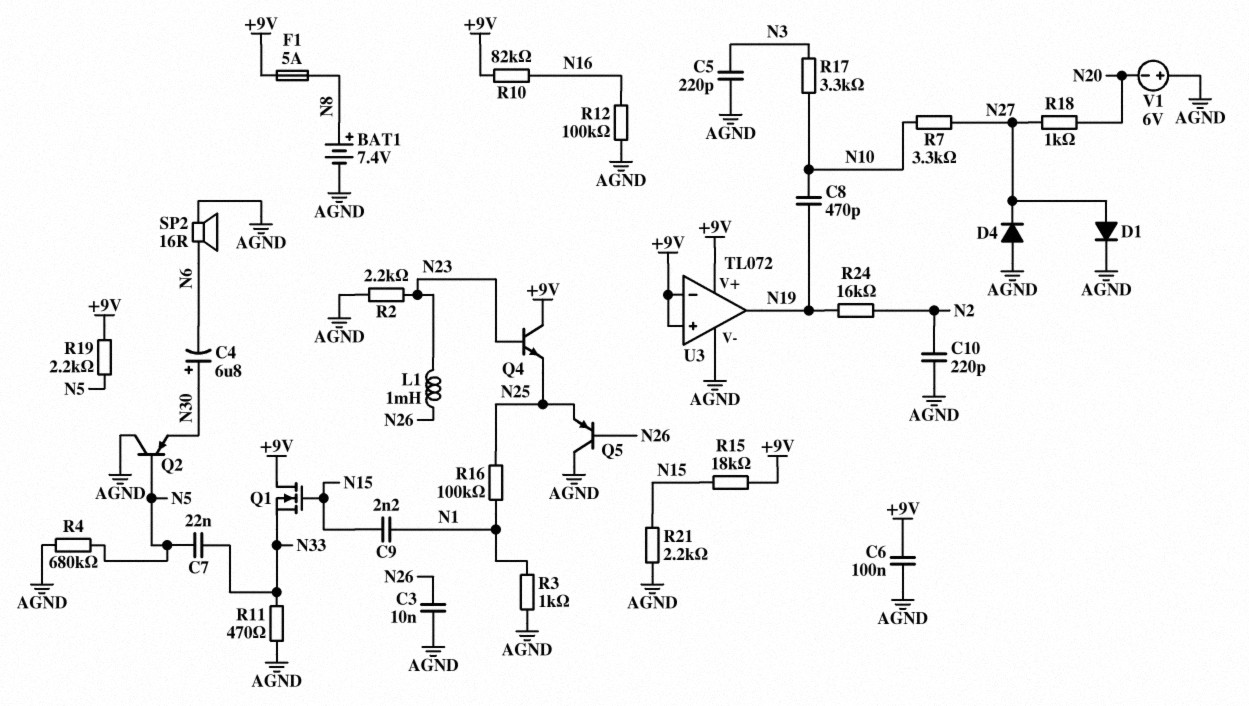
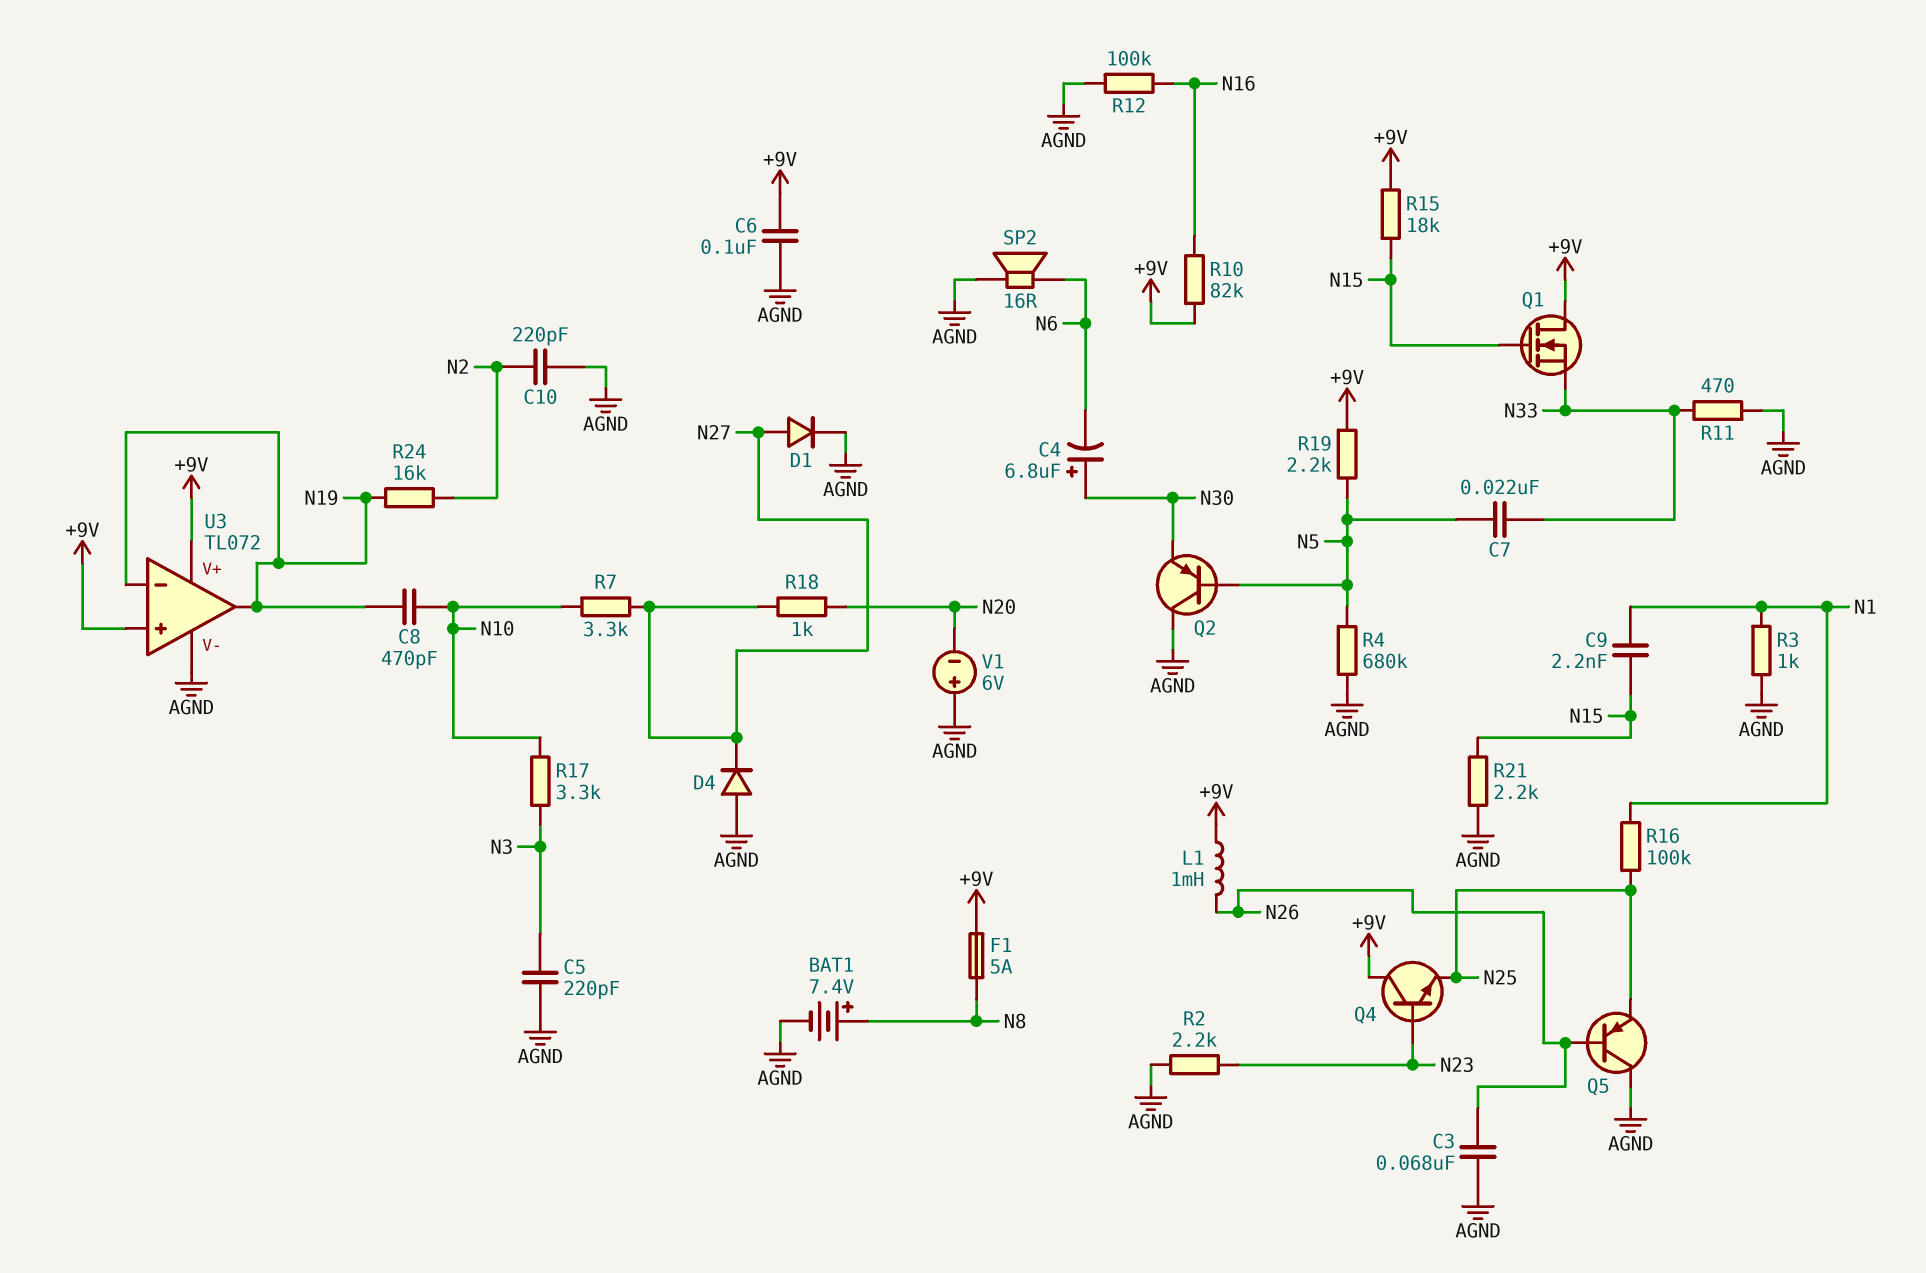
C3: 10nF (AGND, N26) -> 68nF (AGND, N26)
L1: 1mH (N23, N26) -> 1mH (+9V, N26)
U3 pin in-: +9V -> N19

